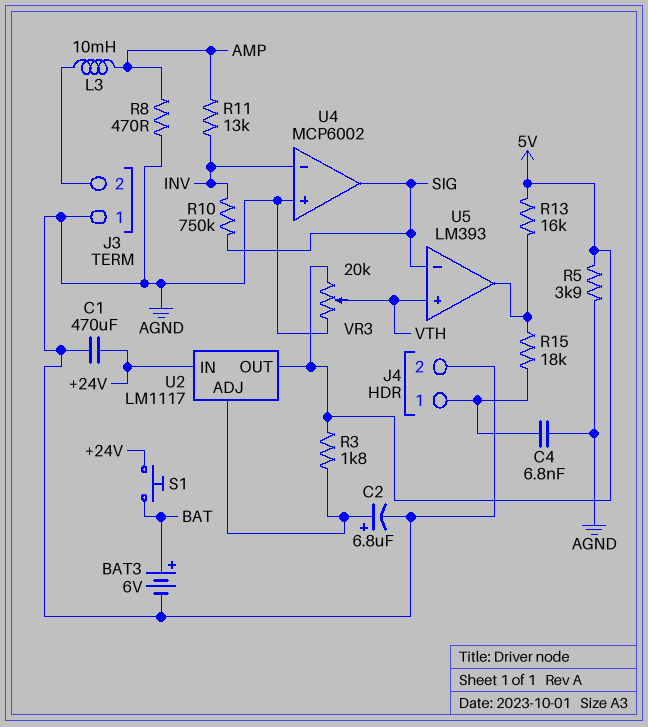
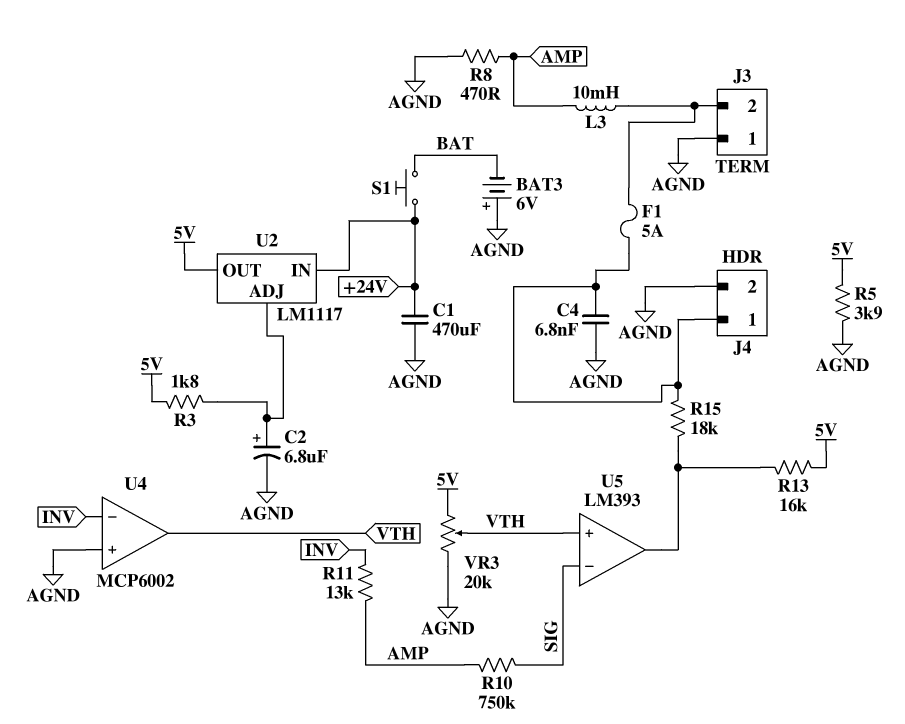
BAT3: 6V (plus BAT, minus AGND) -> 6V (plus AGND, minus BAT)
F1: none -> 5A (J3/2, J4/1)
R10: 750k (INV, SIG) -> 750k (AMP, SIG)
U4 pin out: SIG -> VTH

